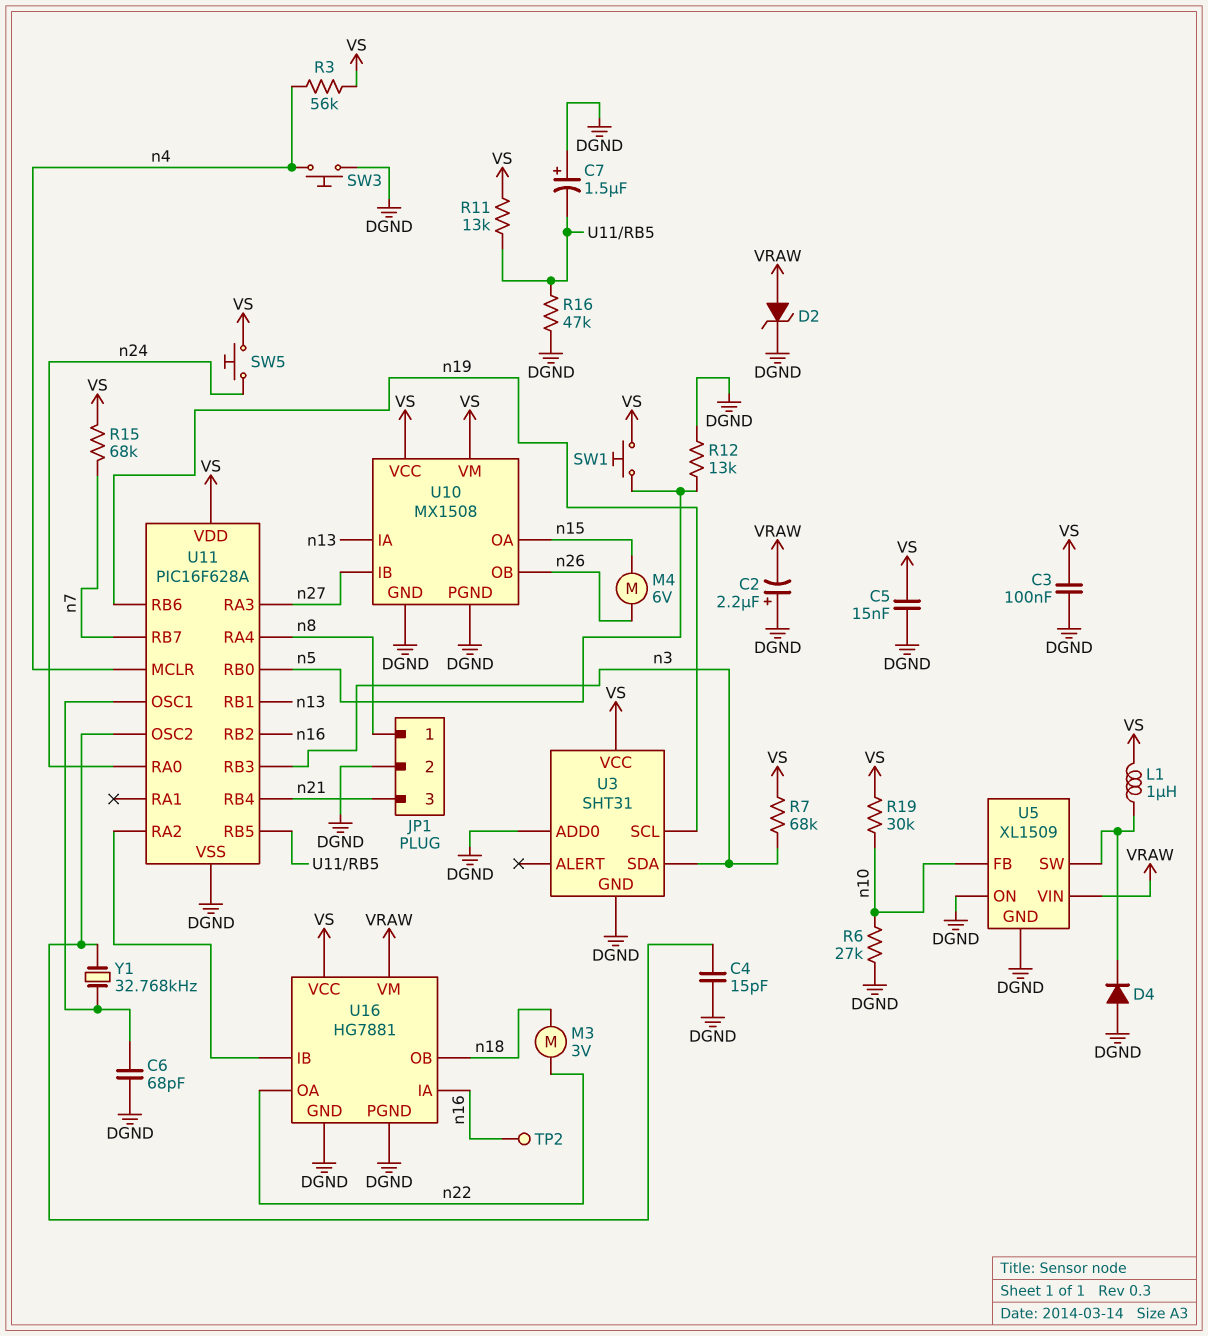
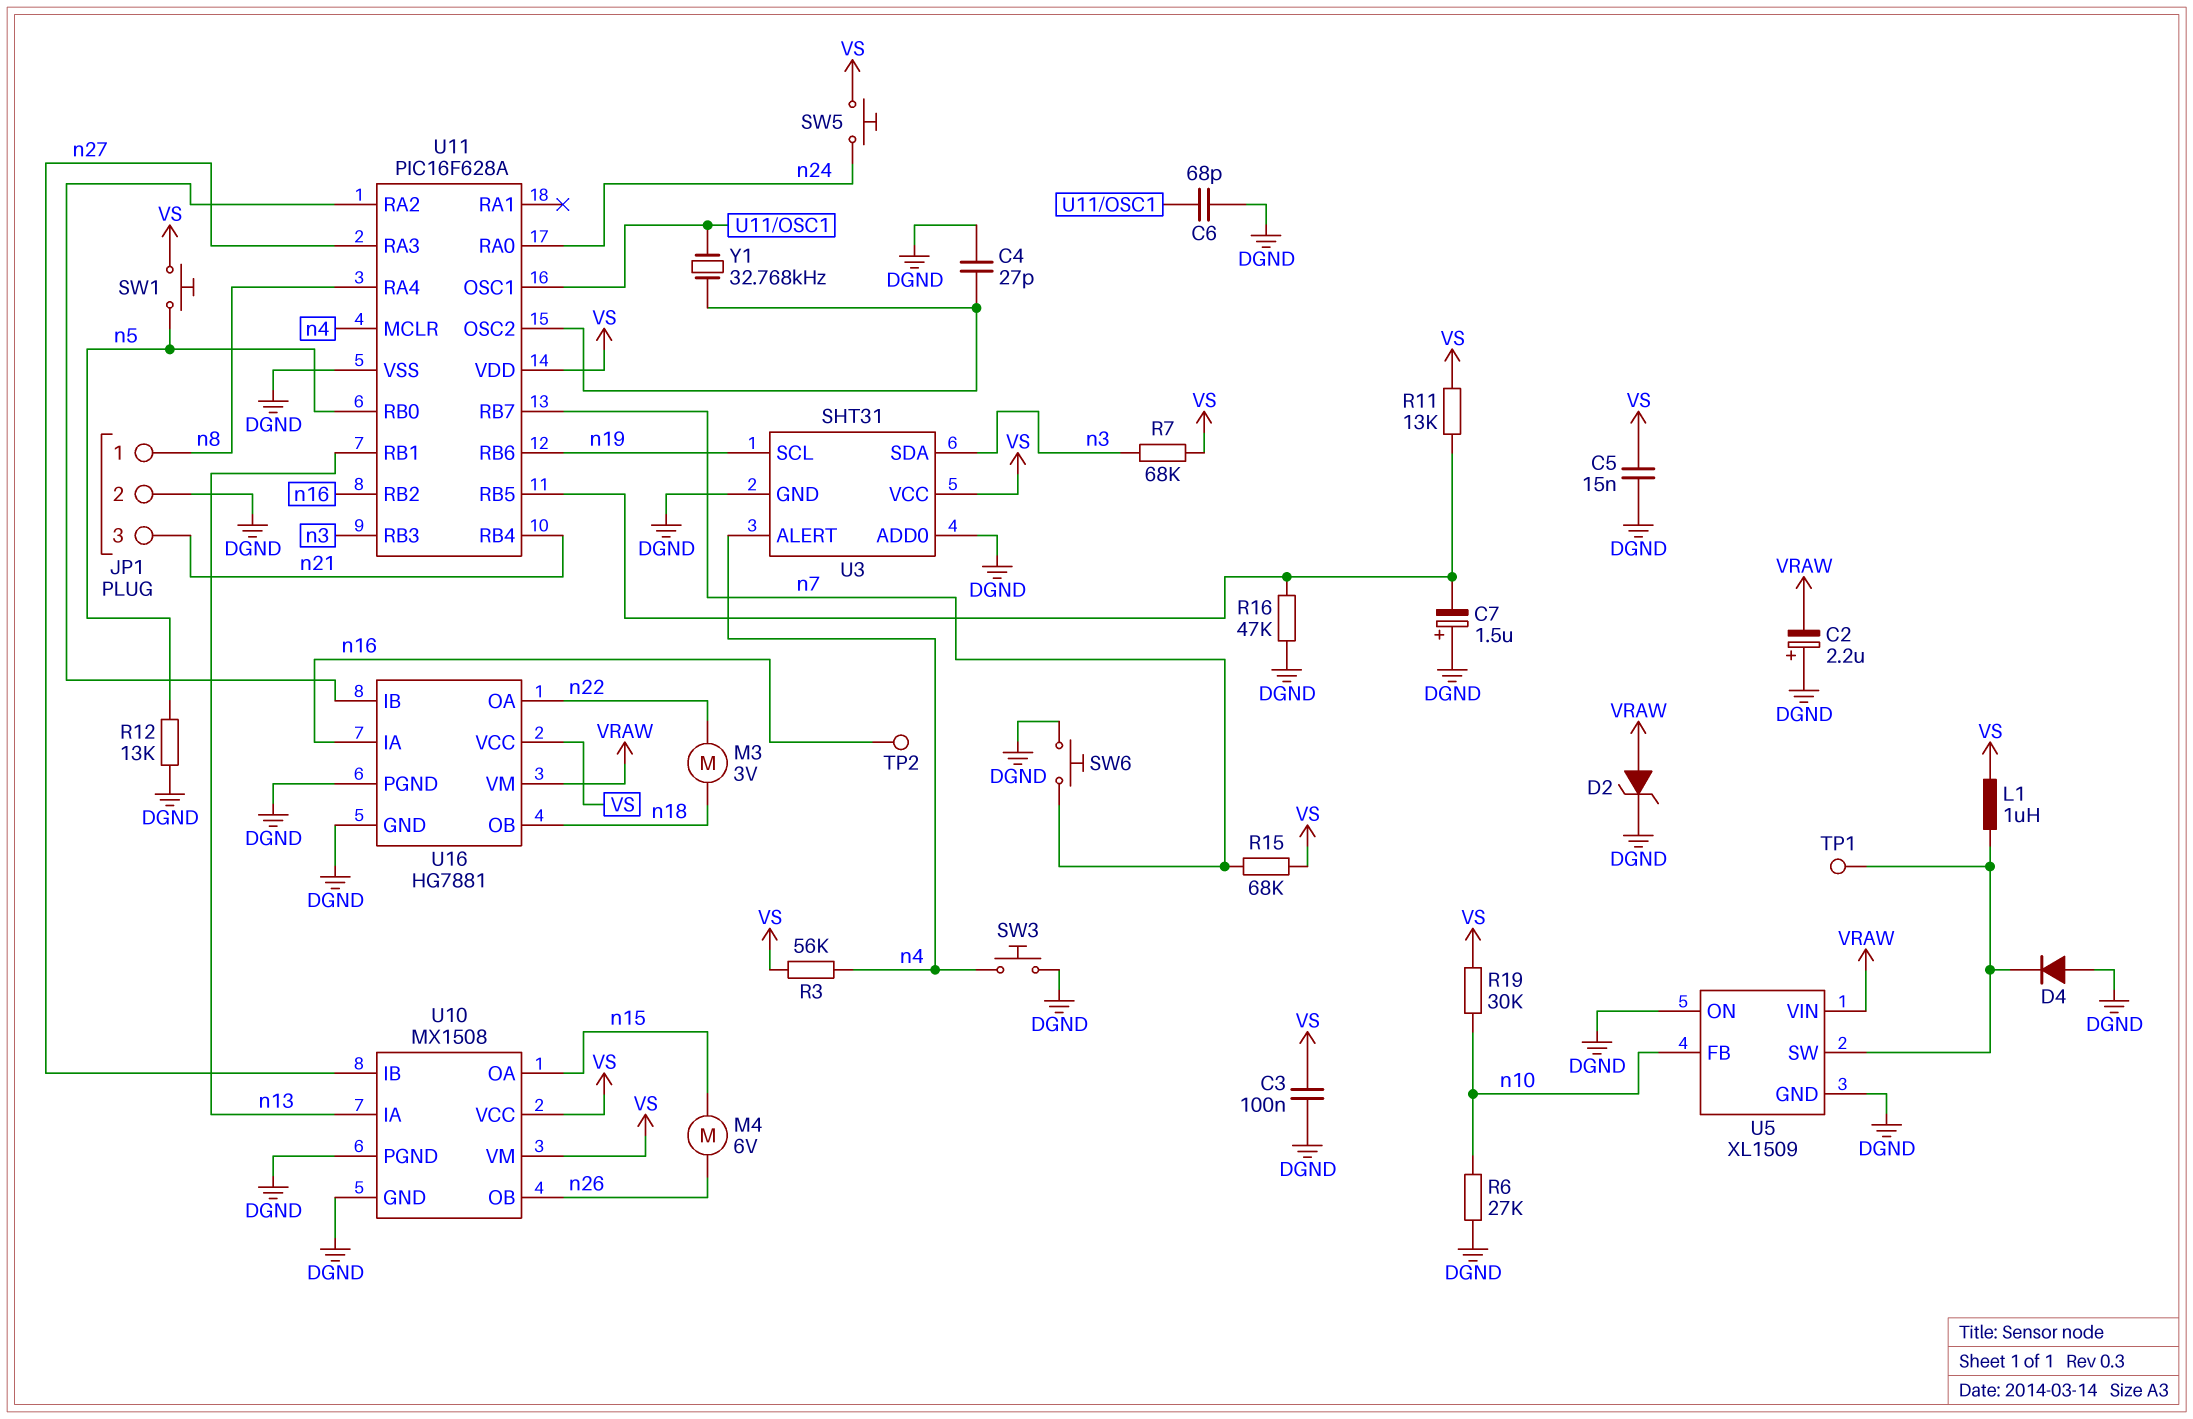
C4: 15pF (DGND, U11/OSC2) -> 27pF (DGND, U11/OSC2)
SW6: none -> button (DGND, n7)
TP1: none -> test point (U5/SW)
U3 pin ALERT: none -> n4

